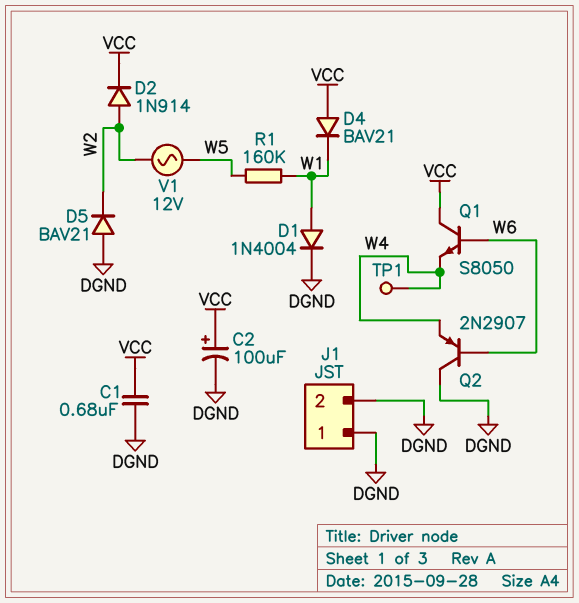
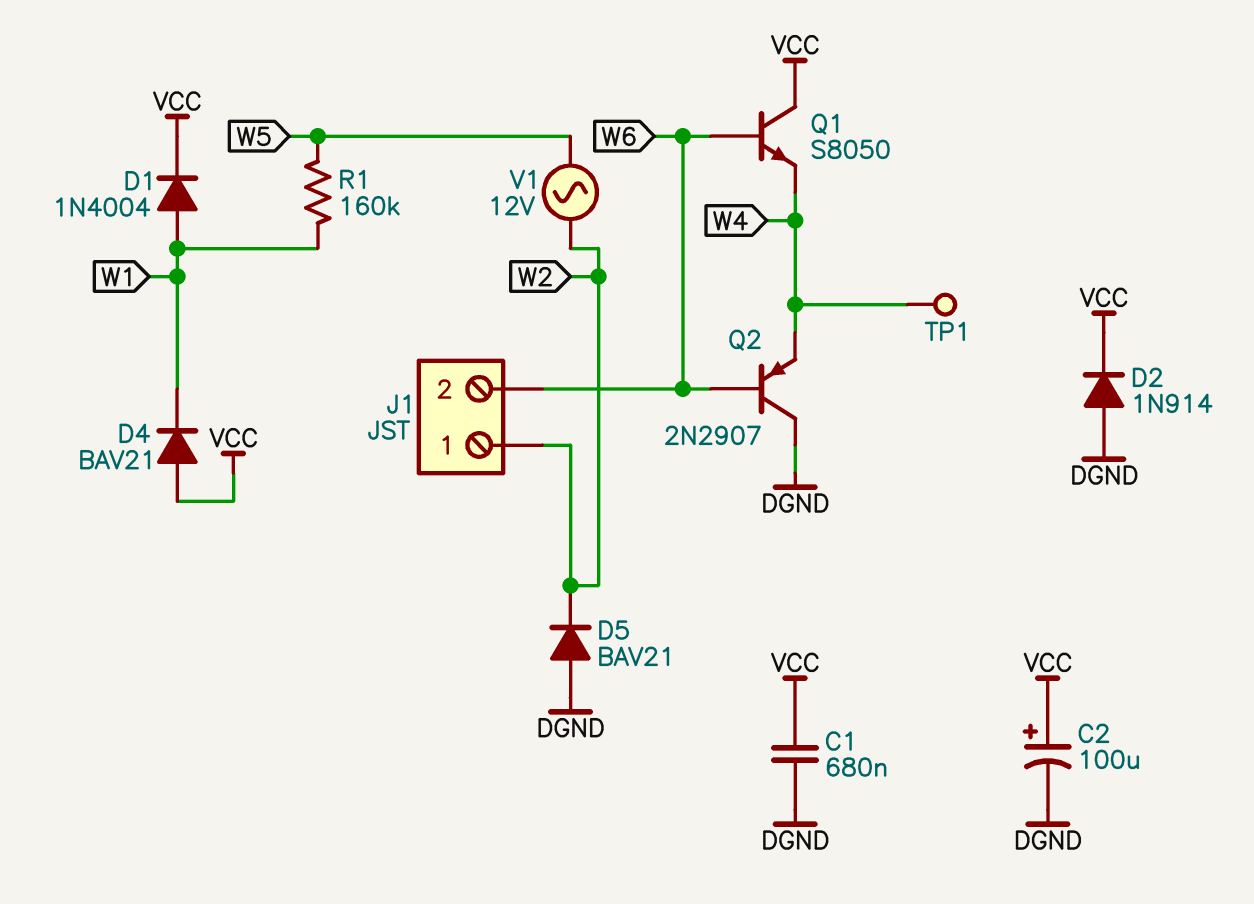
D1: diode 1N4004 (A W1, K DGND) -> diode 1N4004 (A W1, K VCC)
D2: diode 1N914 (A W2, K VCC) -> diode 1N914 (A DGND, K VCC)
J1 pin 1: DGND -> W2
J1 pin 2: DGND -> W6

